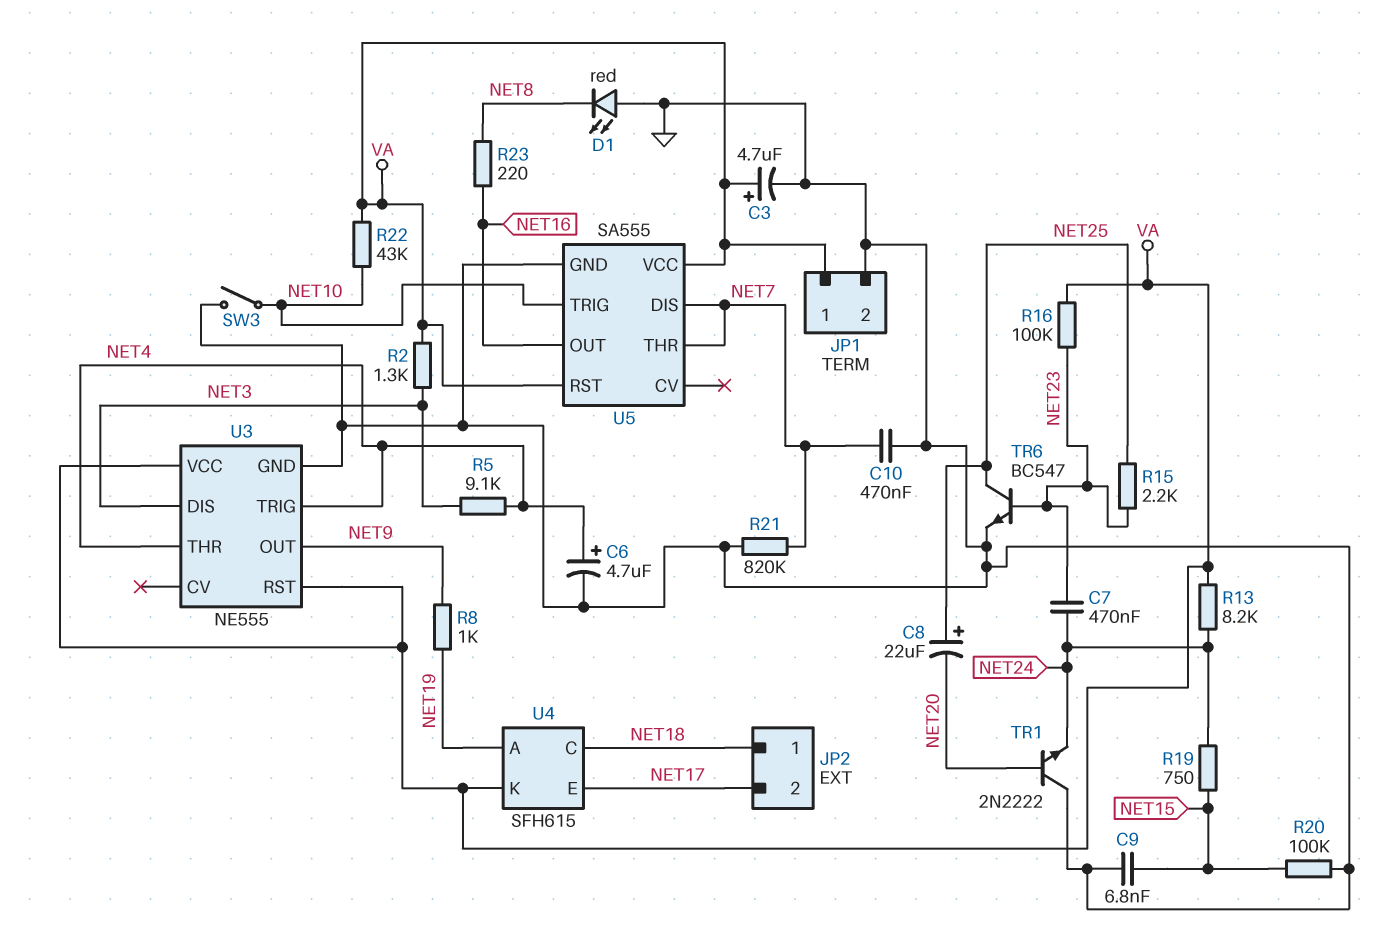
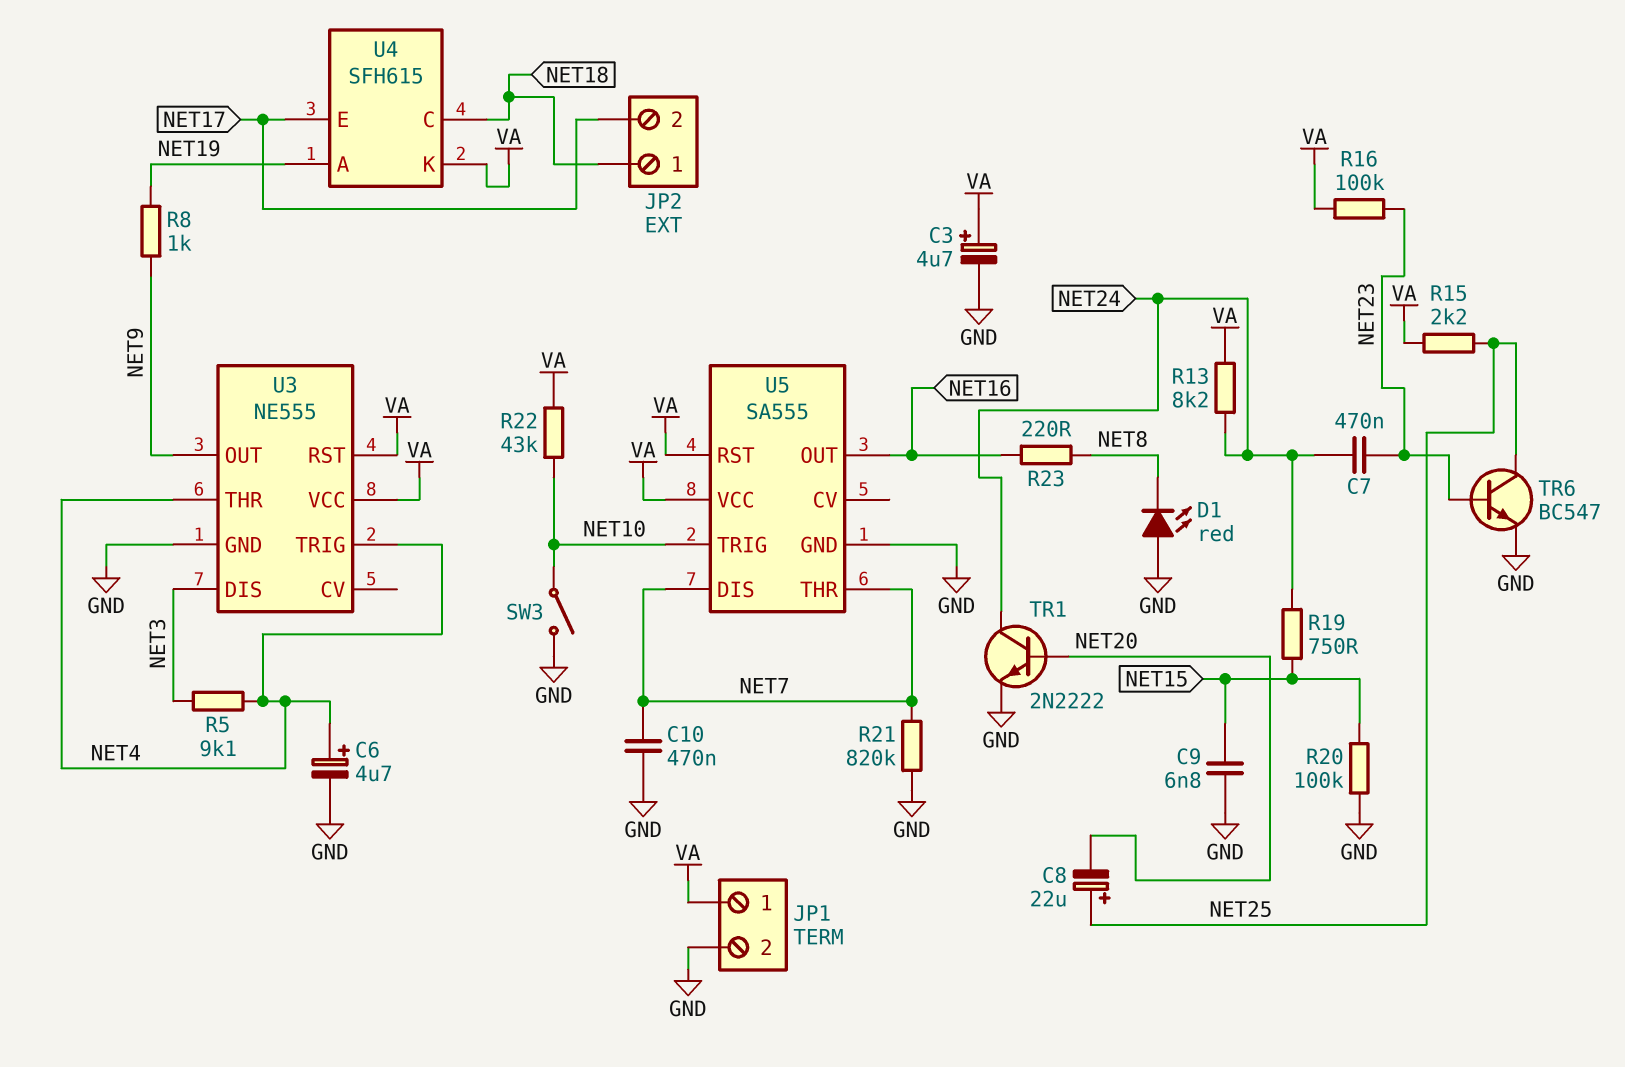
R2: 1.3k (NET3, VA) -> none
R15: 2.2k (NET23, NET25) -> 2.2k (NET25, VA)
TR1: NPN 2N2222 (B NET20, C GND, E NET24) -> NPN 2N2222 (B NET20, C NET24, E GND)

